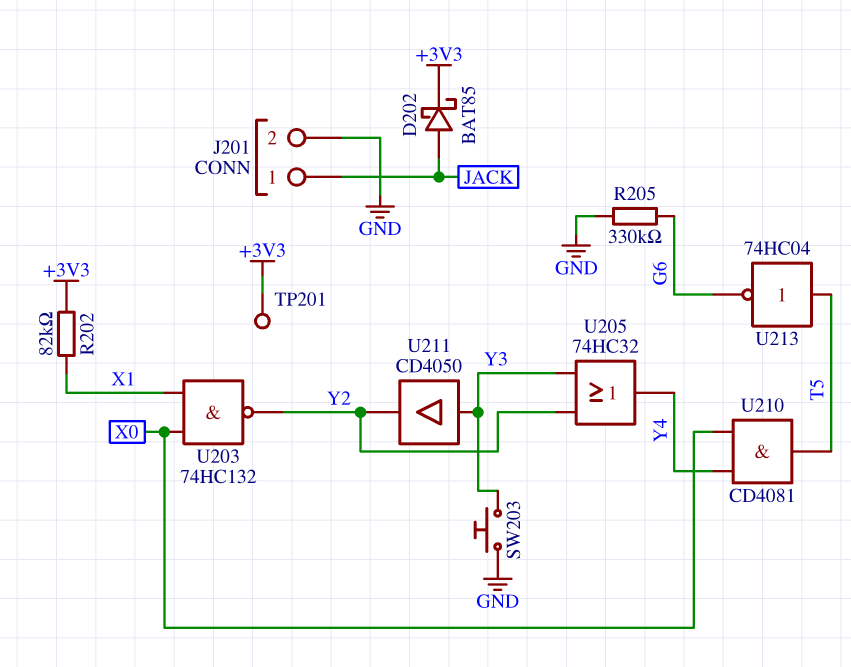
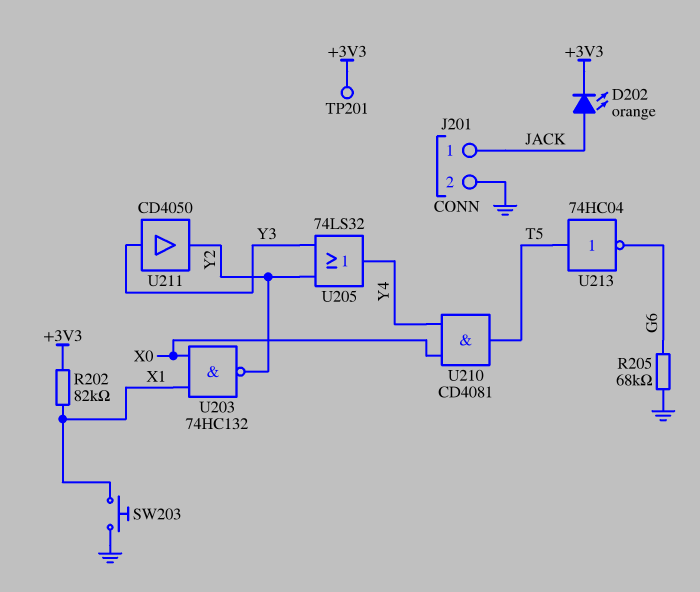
D202: schottky BAT85 (A JACK, K +3V3) -> LED orange (A JACK, K +3V3)
R205: 330k (G6, GND) -> 68k (G6, GND)
SW203: button (GND, Y3) -> button (GND, X1)
U205: OR 74HC32 (in Y2, in Y3, out Y4) -> OR 74LS32 (in Y2, in Y3, out Y4)

